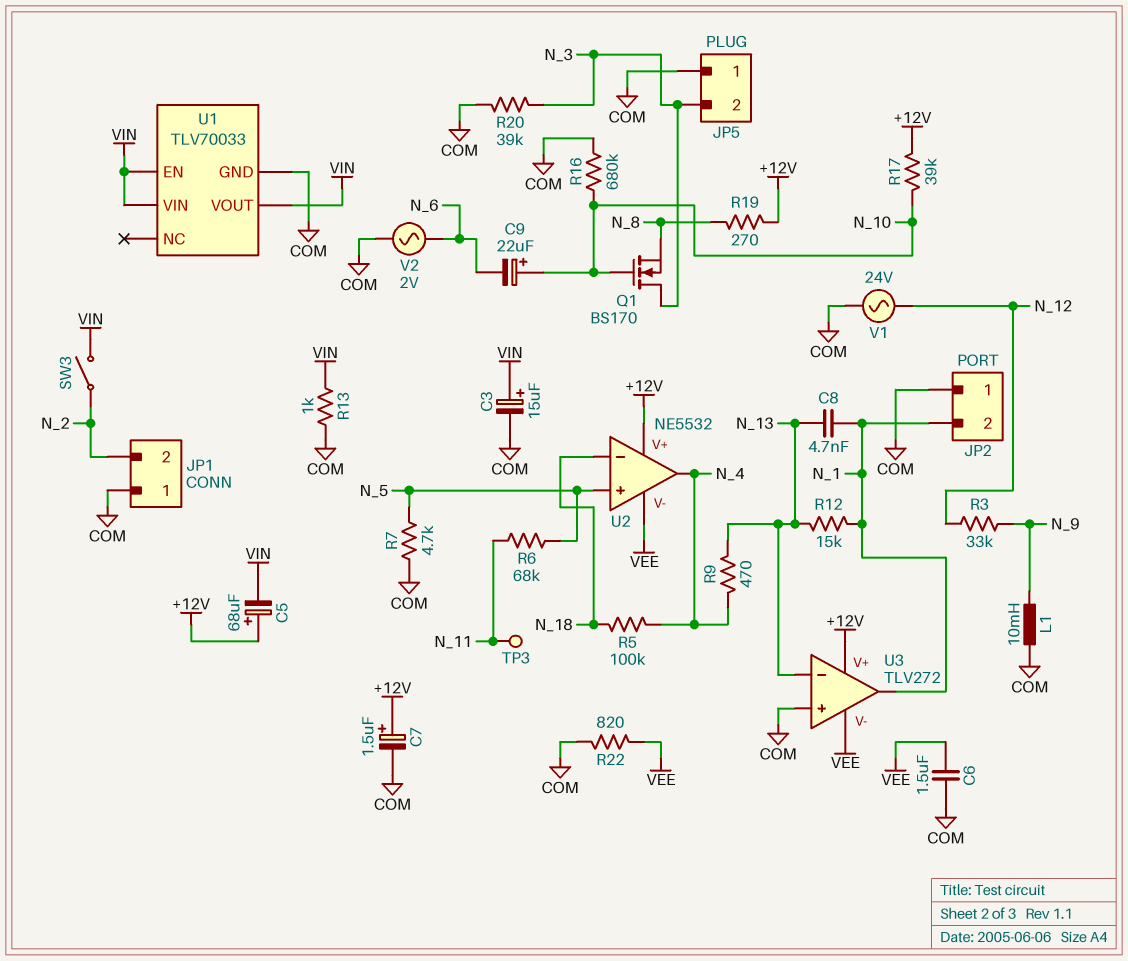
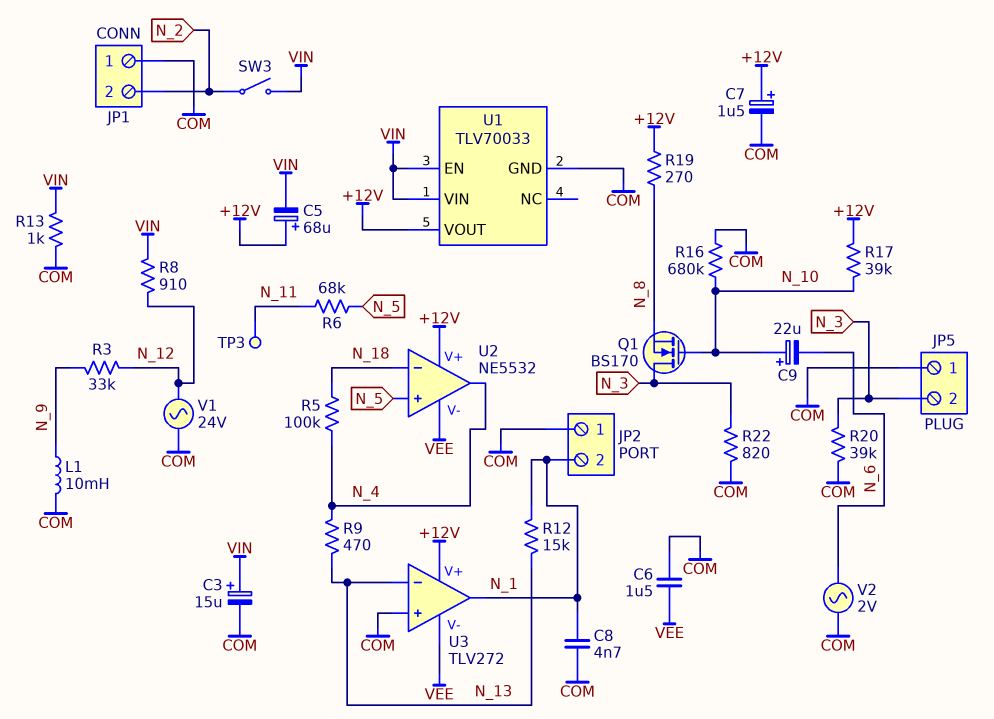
C8: 4.7nF (N_1, N_13) -> 4.7nF (COM, N_1)
R7: 4.7k (COM, N_5) -> none
R8: none -> 910 (N_12, VIN)
R22: 820 (COM, VEE) -> 820 (COM, N_3)
U1 pin VOUT: VIN -> +12V

